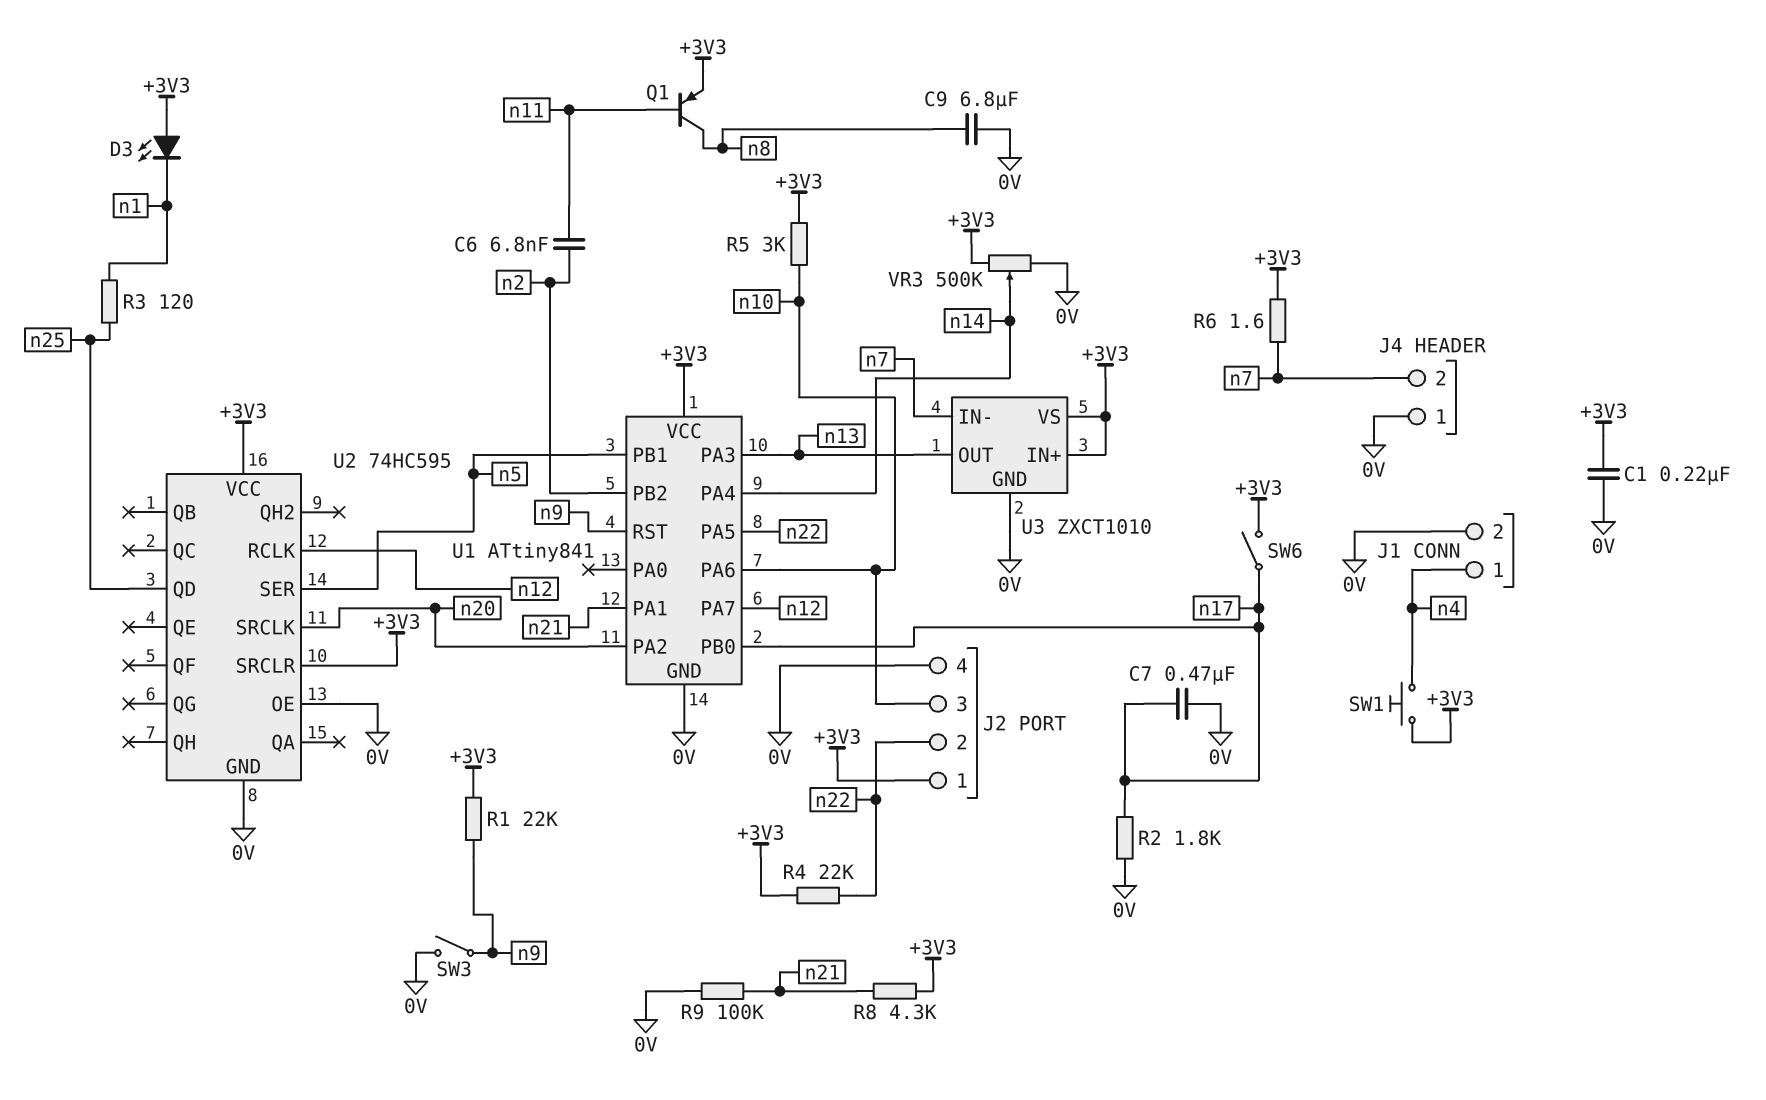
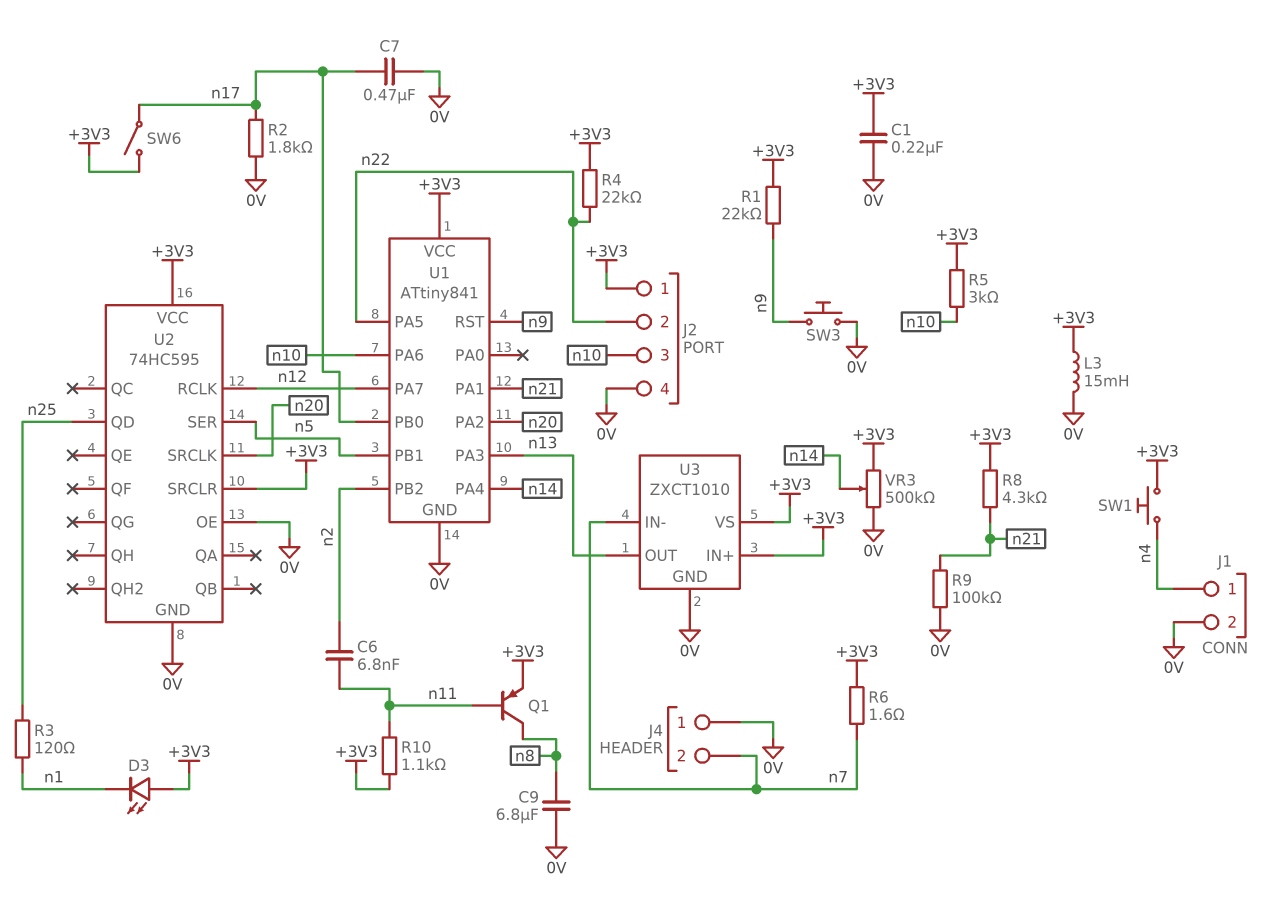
L3: none -> 15mH (+3V3, 0V)
R10: none -> 1.1k (+3V3, n11)
SW3: switch (0V, n9) -> button (0V, n9)

